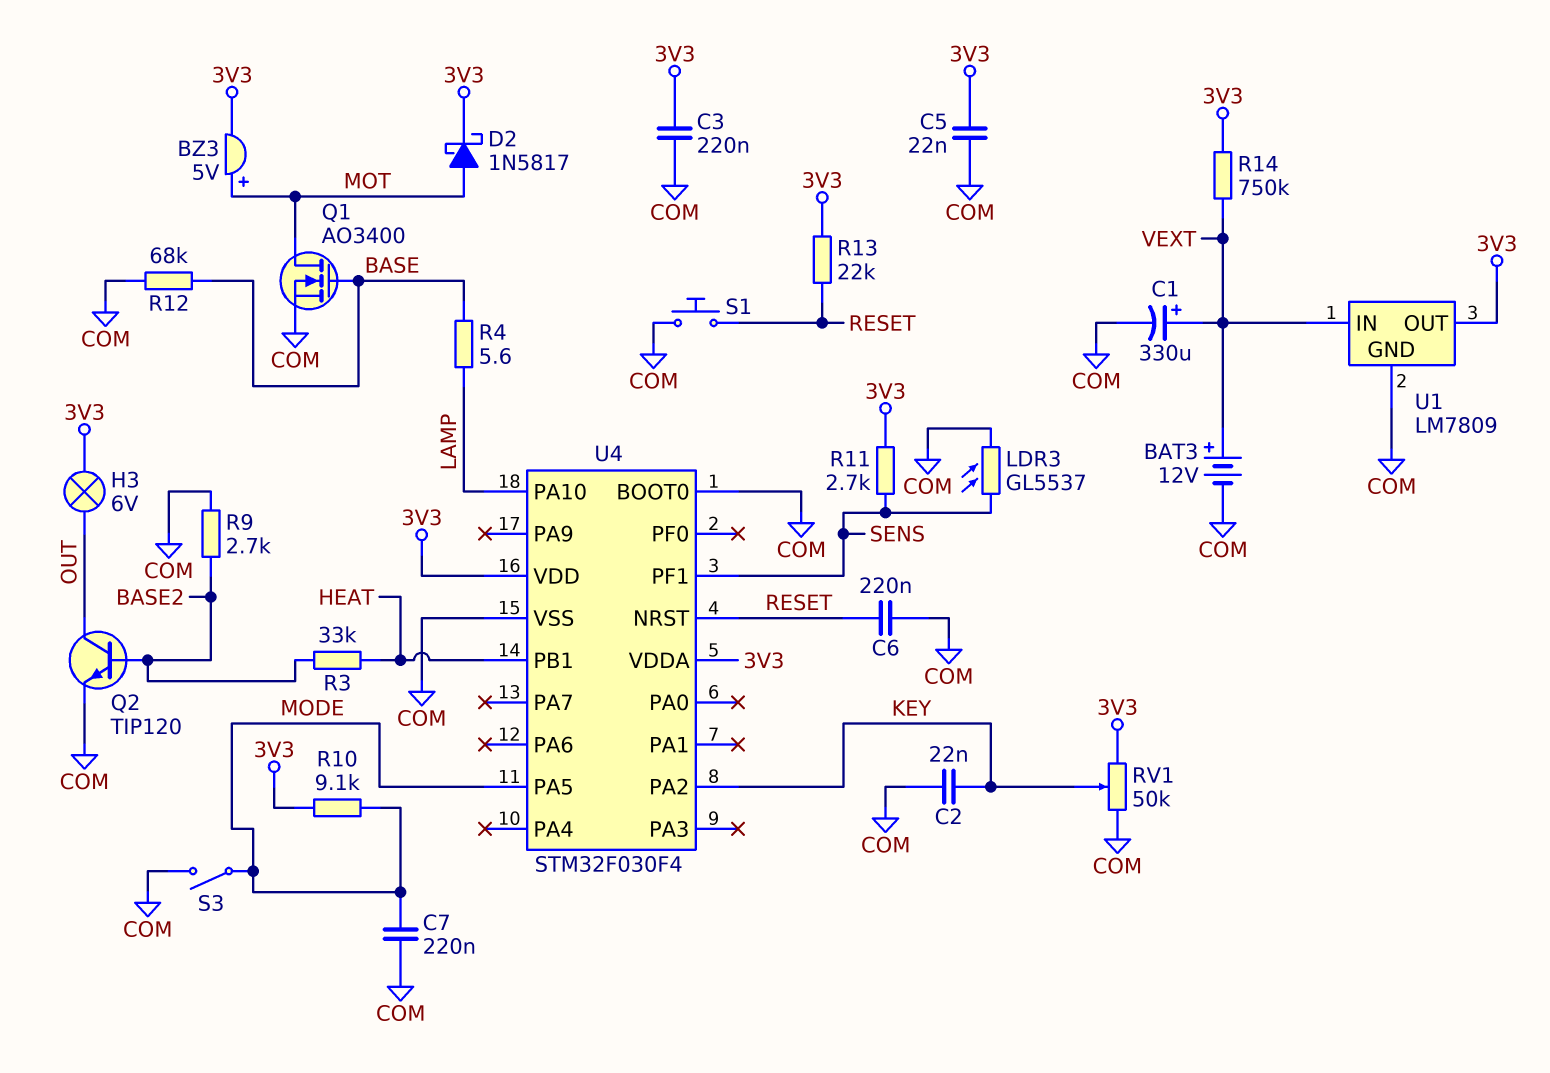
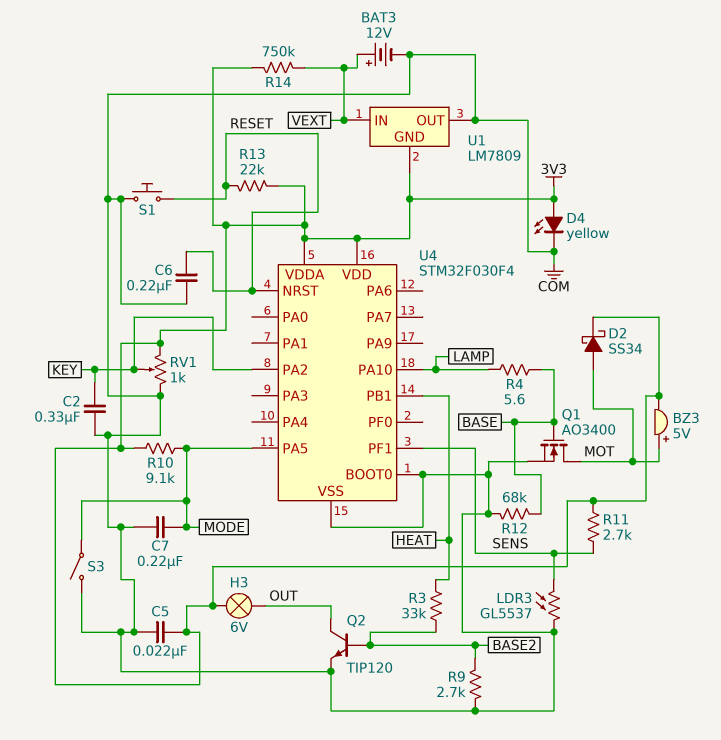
C1: 330uF (plus VEXT, minus COM) -> none
C2: 22nF (COM, KEY) -> 330nF (COM, KEY)
C3: 220nF (3V3, COM) -> none
D2: schottky 1N5817 (A MOT, K 3V3) -> schottky SS34 (A MOT, K 3V3)
D4: none -> LED yellow (A 3V3, K COM)
RV1: 50k (3V3, COM, wiper KEY) -> 1k (3V3, COM, wiper KEY)
U1 pin GND: COM -> 3V3
U1 pin OUT: 3V3 -> COM

